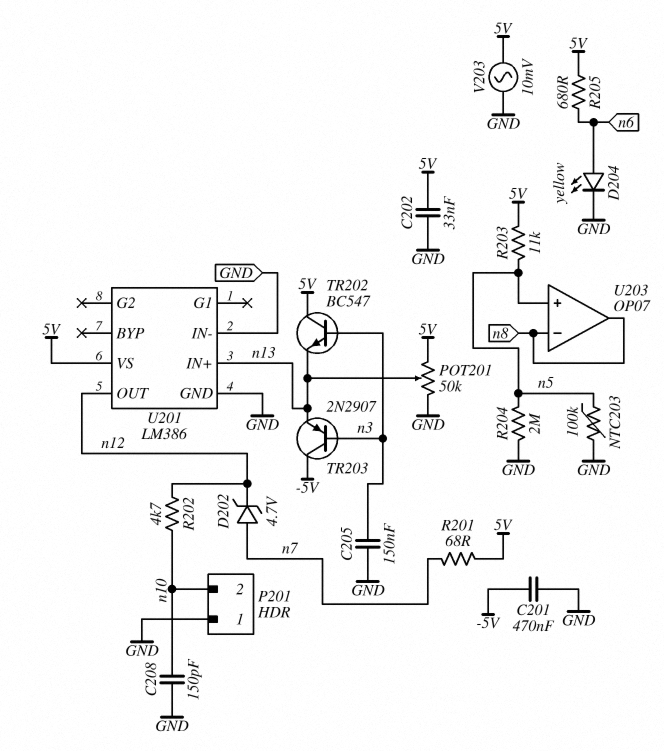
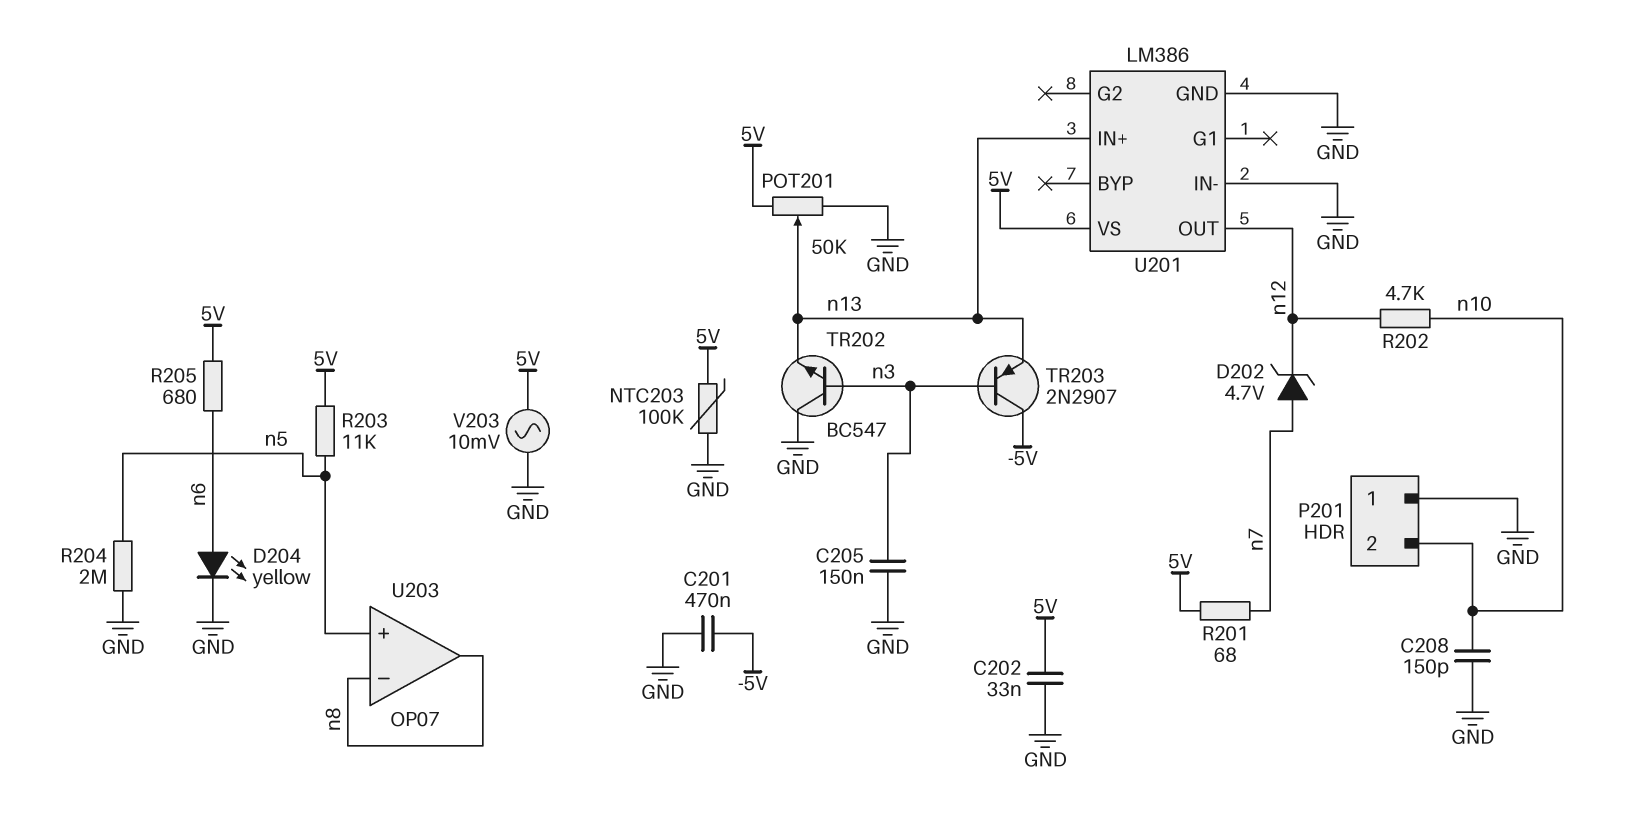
NTC203: 100k (GND, n5) -> 100k (5V, GND)
TR202: NPN BC547 (B n3, C 5V, E n13) -> NPN BC547 (B n3, C GND, E n13)

